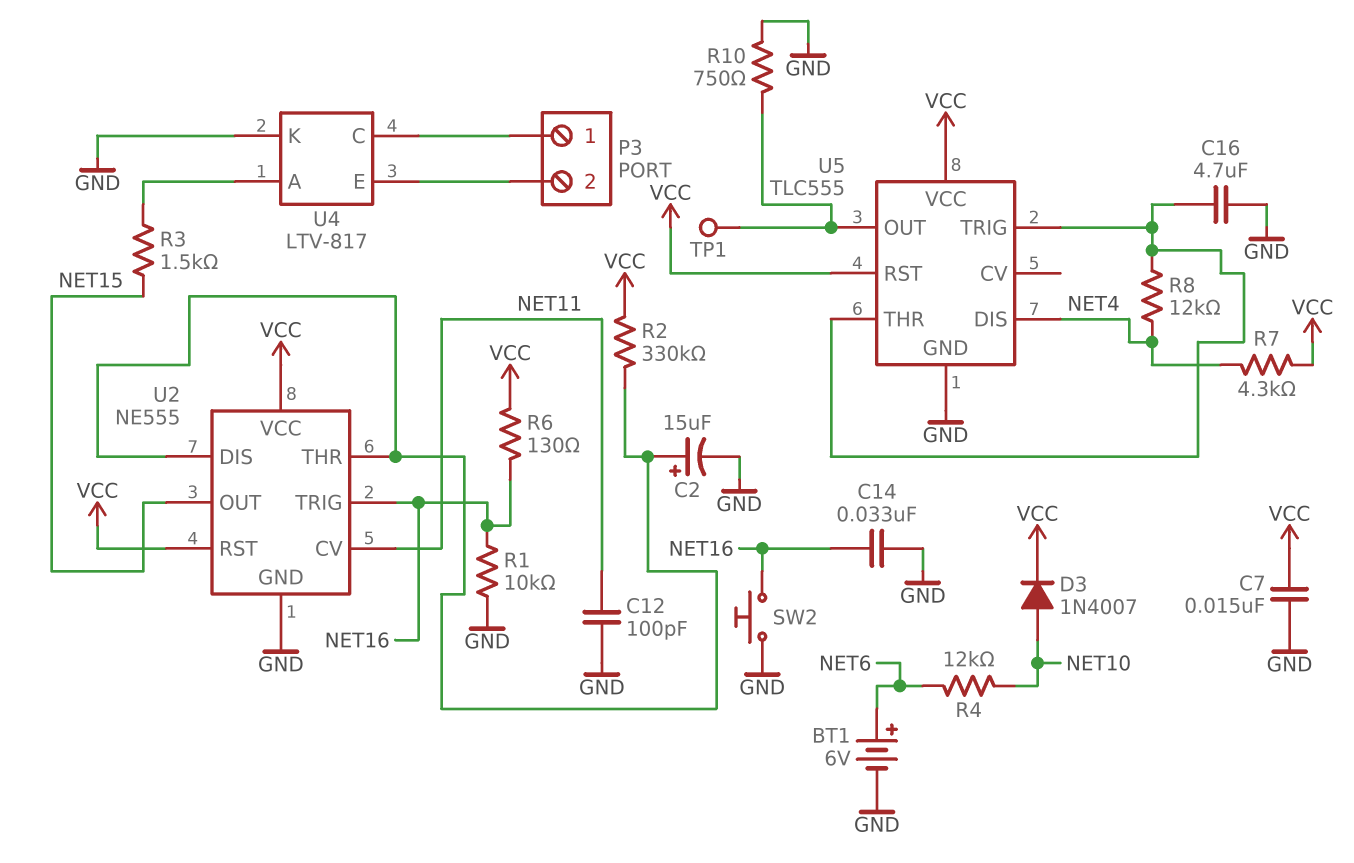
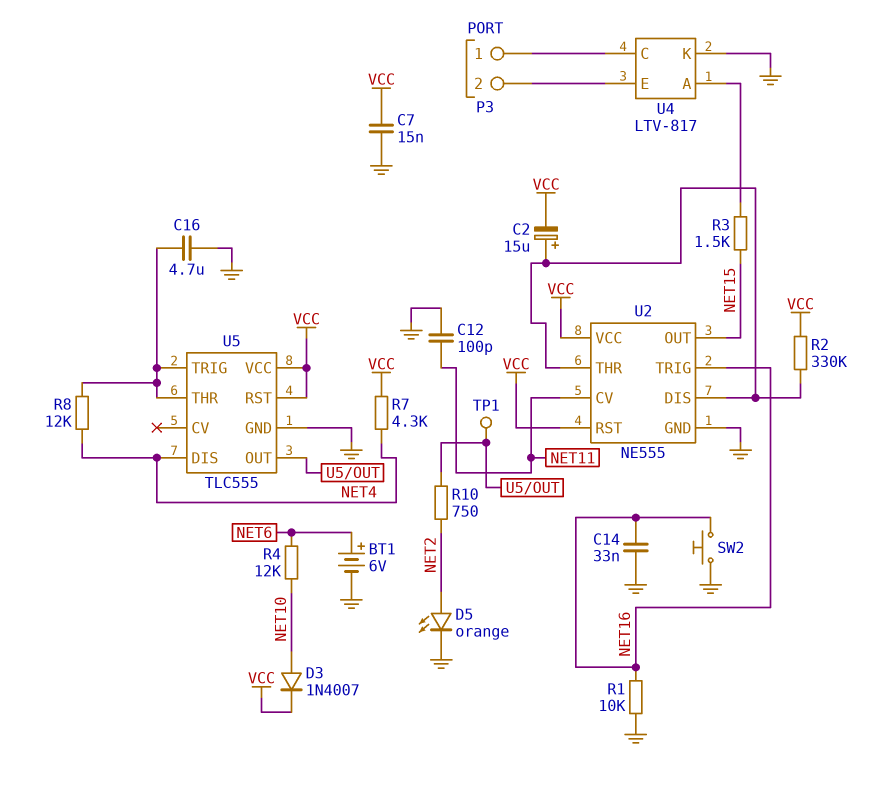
C2: 15uF (plus U2/DIS, minus GND) -> 15uF (plus U2/DIS, minus VCC)
D5: none -> LED orange (A NET2, K GND)
R6: 130 (NET16, VCC) -> none
R10: 750 (GND, U5/OUT) -> 750 (NET2, U5/OUT)

